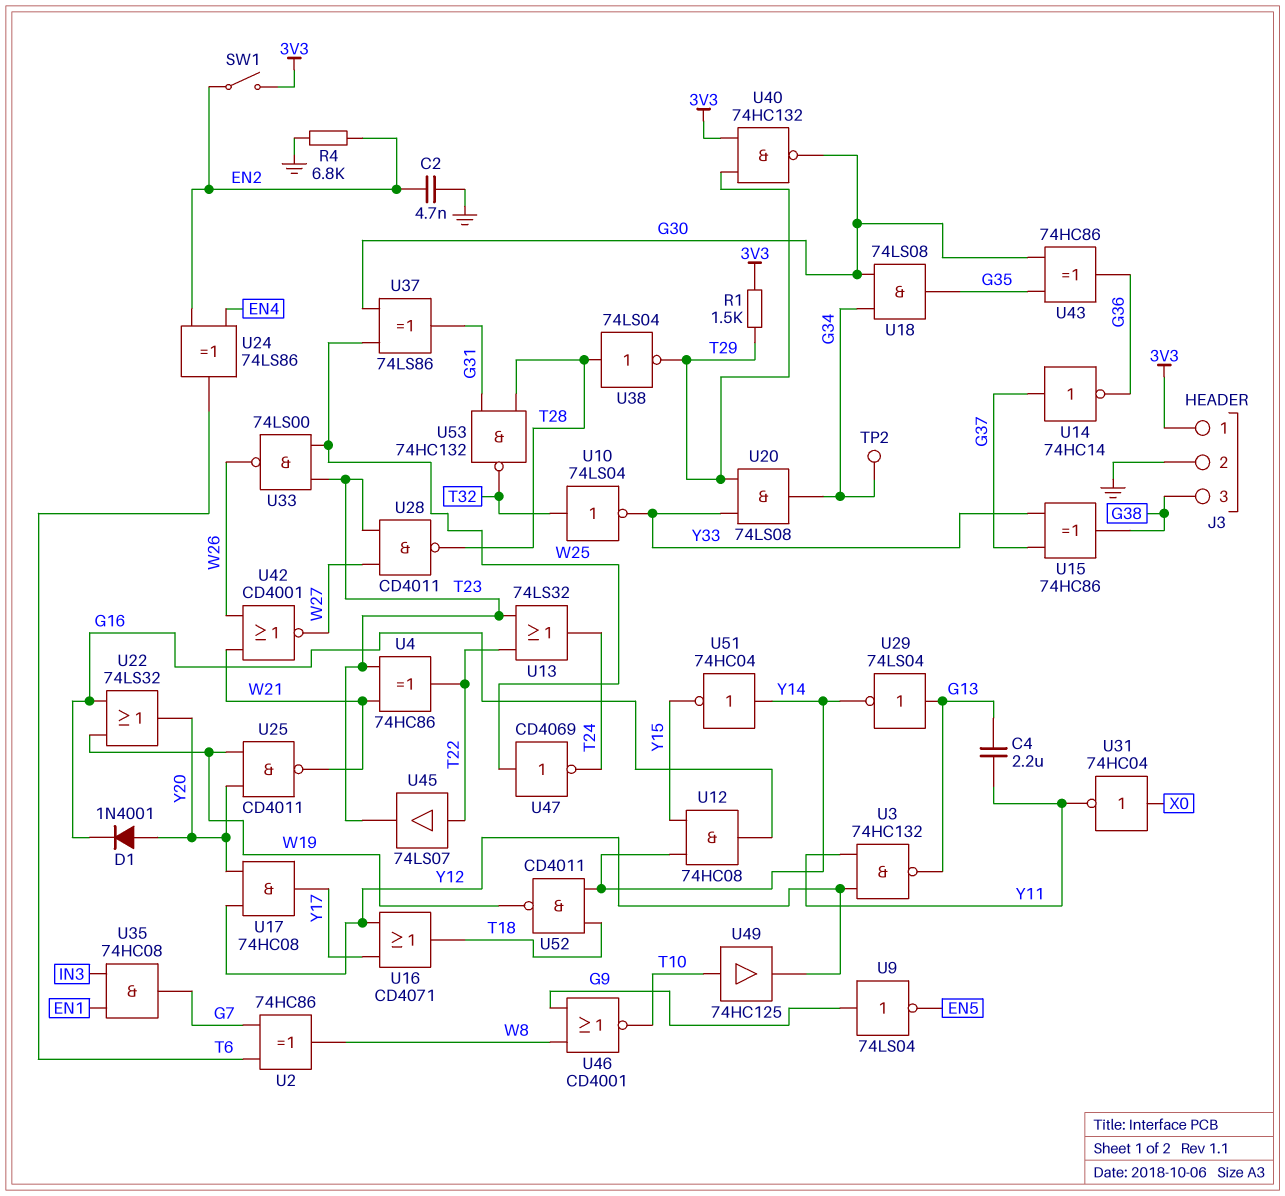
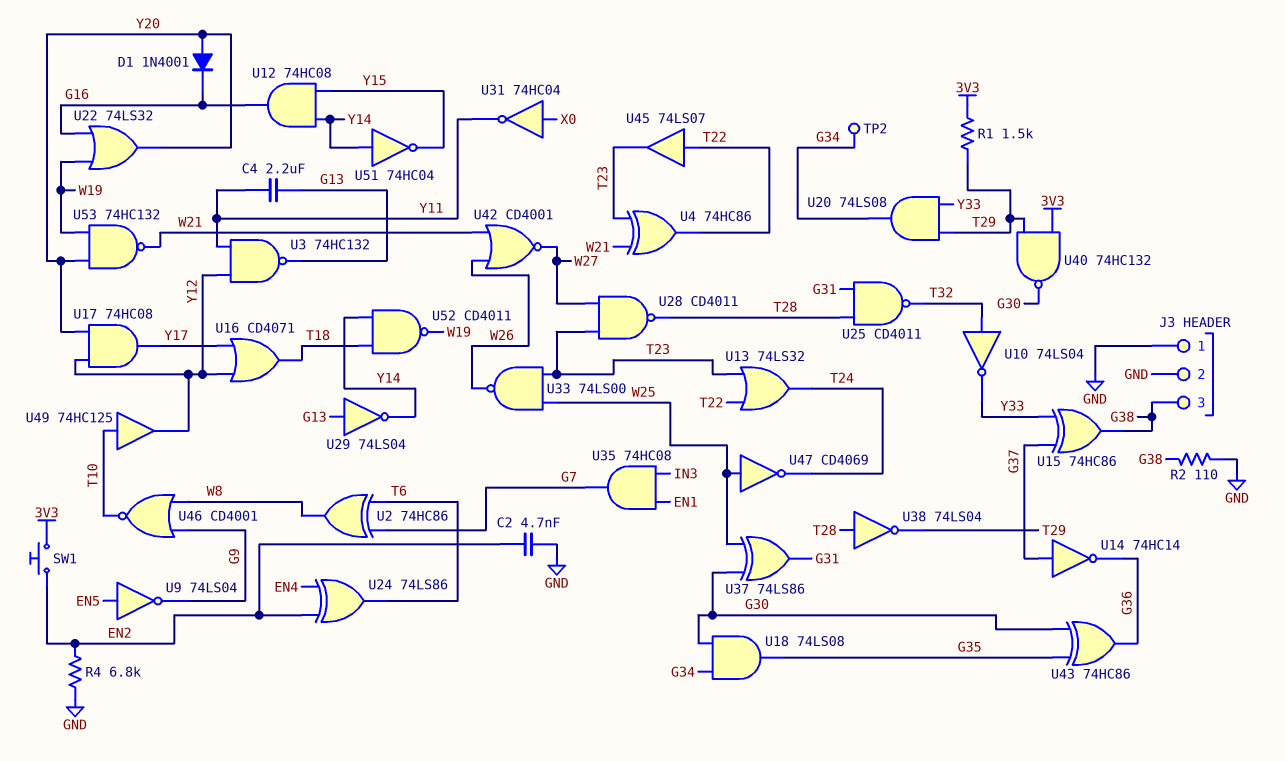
J3 pin 1: 3V3 -> GND
R2: none -> 110 (G38, GND)
SW1: switch (3V3, EN2) -> button (3V3, EN2)
U9: NOT 74LS04 (in G9, out EN5) -> NOT 74LS04 (in EN5, out G9)
U25: NAND CD4011 (in W19, in Y20, out W21) -> NAND CD4011 (in G31, in T28, out T32)
U53: NAND 74HC132 (in G31, in T28, out T32) -> NAND 74HC132 (in W19, in Y20, out W21)

